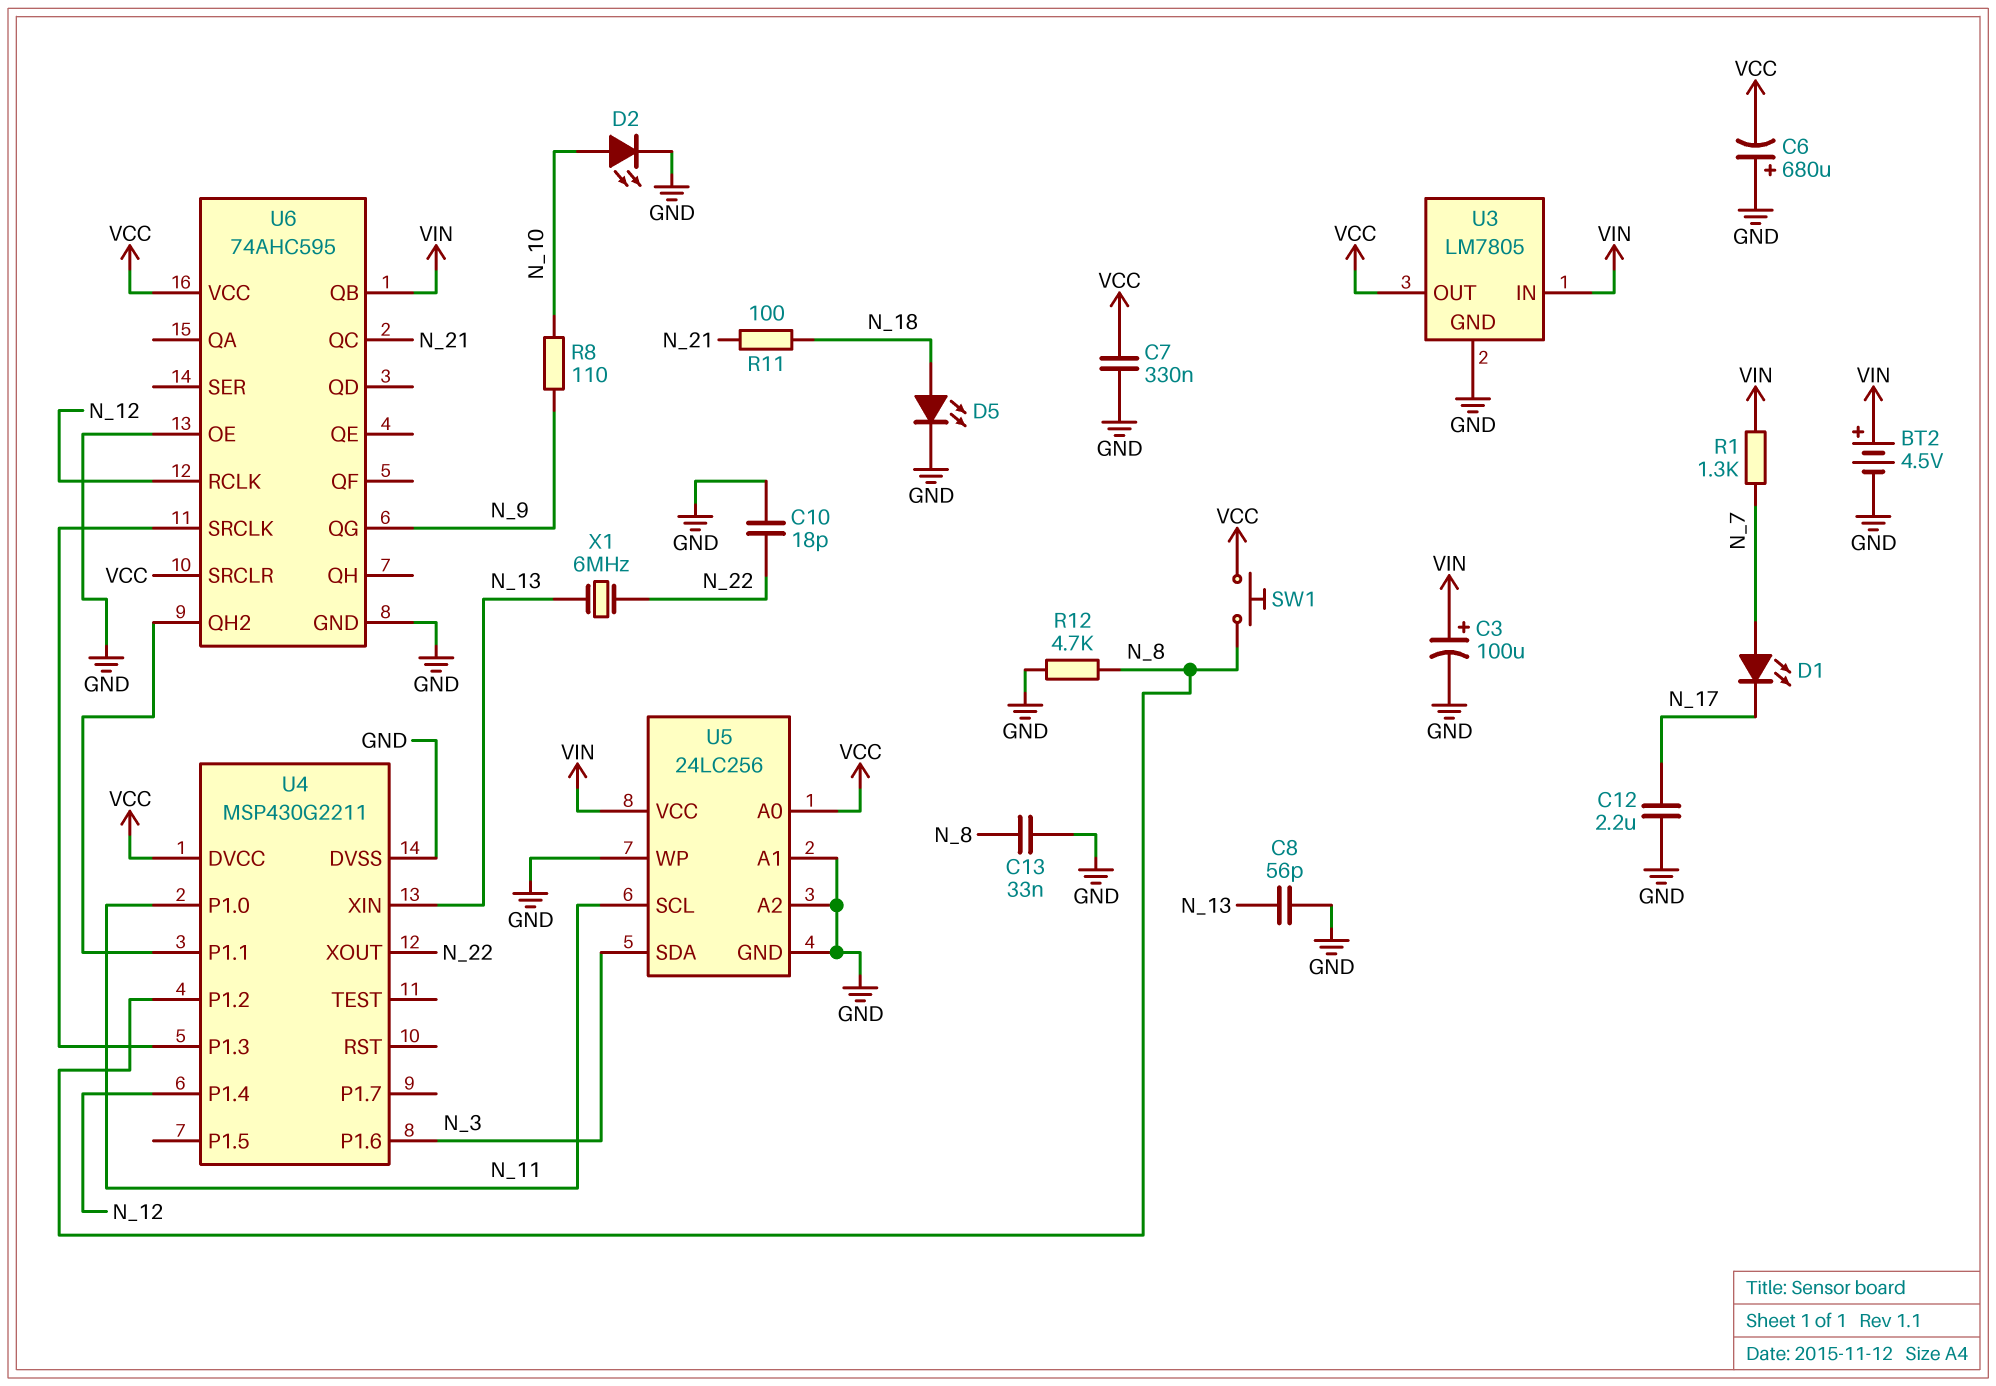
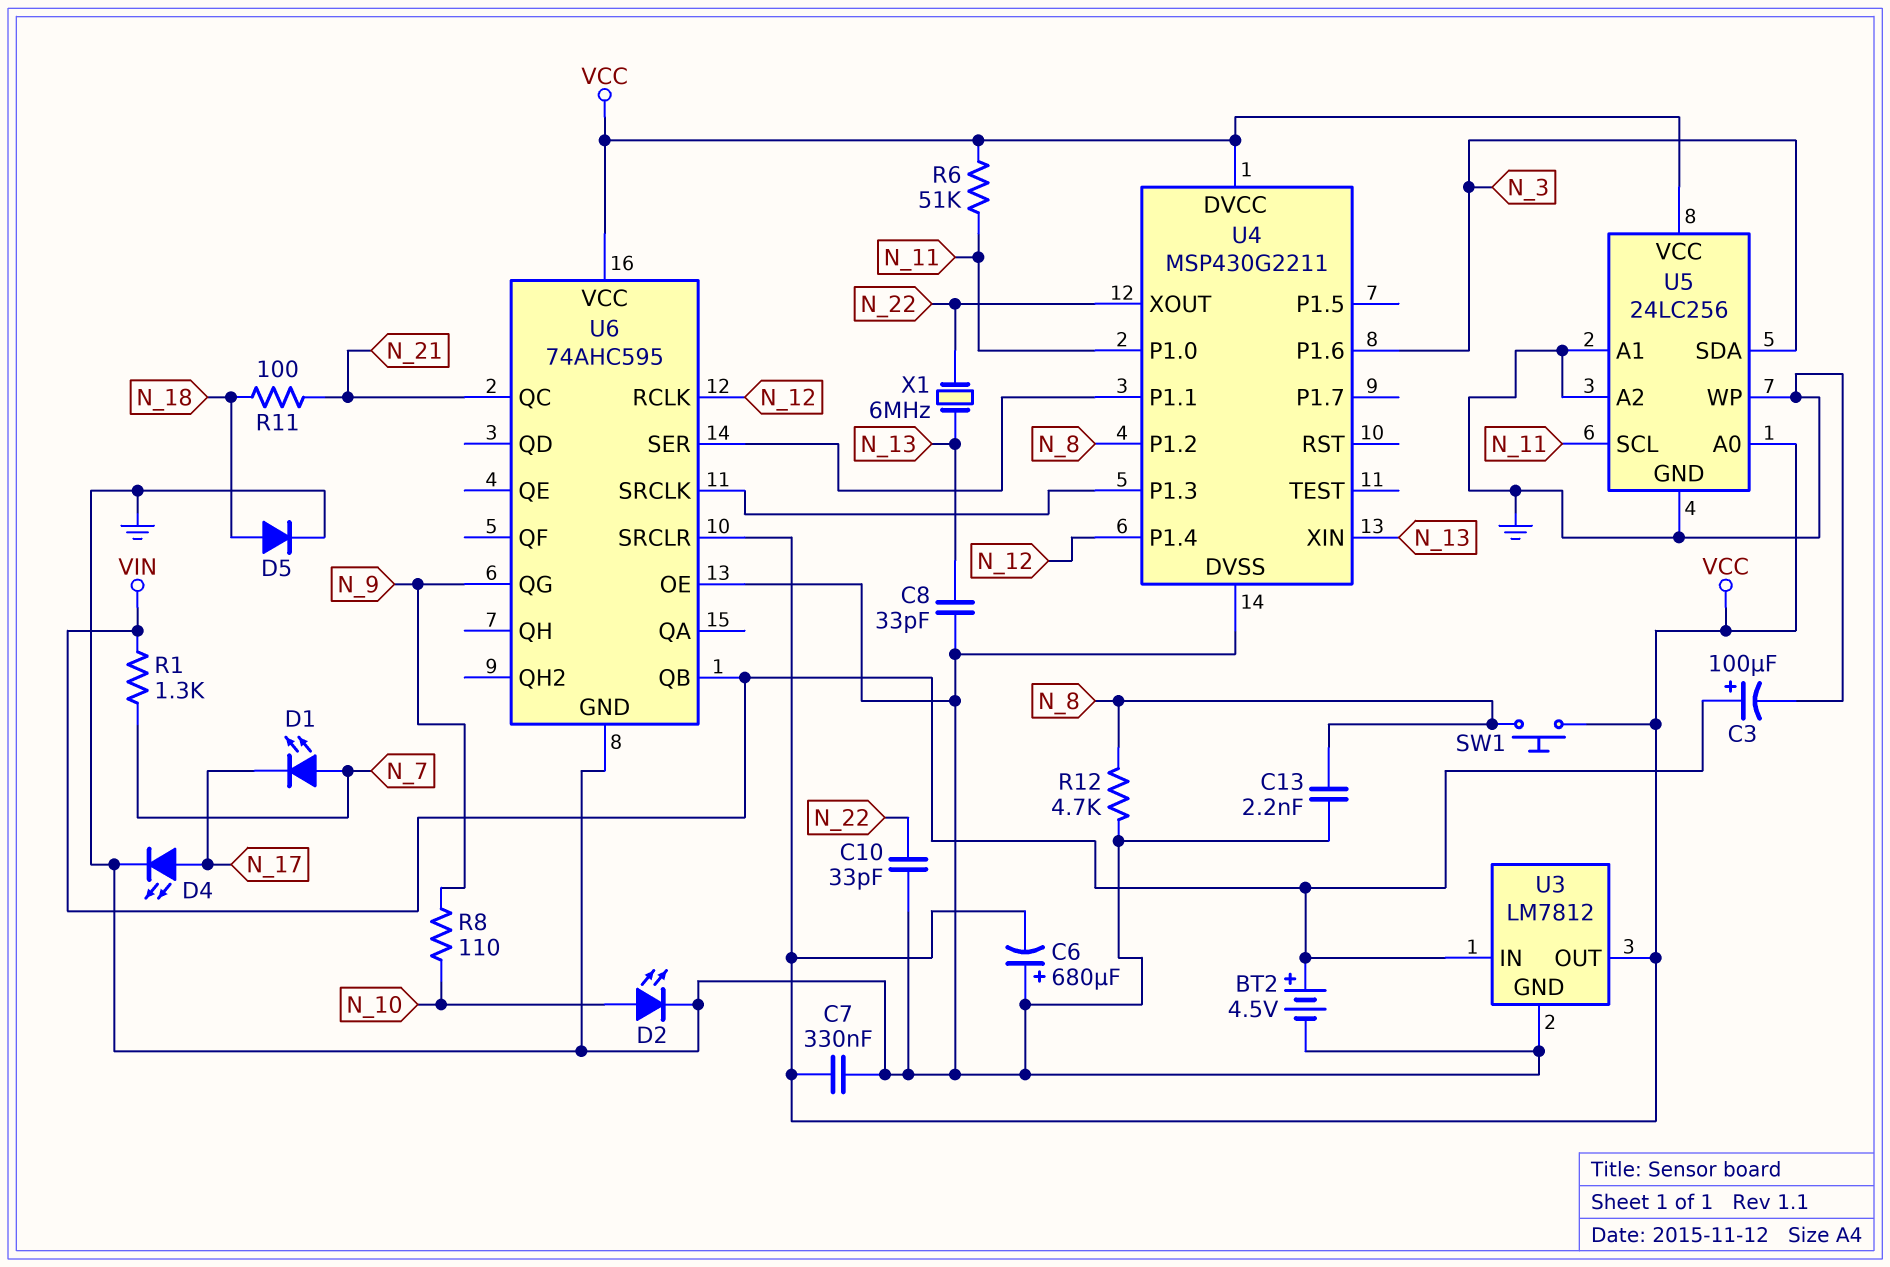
C8: 56pF (GND, N_13) -> 33pF (GND, N_13)
C10: 18pF (GND, N_22) -> 33pF (GND, N_22)
C12: 2.2uF (GND, N_17) -> none
C13: 33nF (GND, N_8) -> 2.2nF (GND, N_8)
D4: none -> LED (A N_17, K GND)
D5: LED (A N_18, K GND) -> diode (A N_18, K GND)
R6: none -> 51k (N_11, VCC)
U3: LM7805 -> LM7812
U5 pin VCC: VIN -> VCC
U6 pin QH2: U4/P1.1 -> none
U6 pin SER: none -> U4/P1.1

